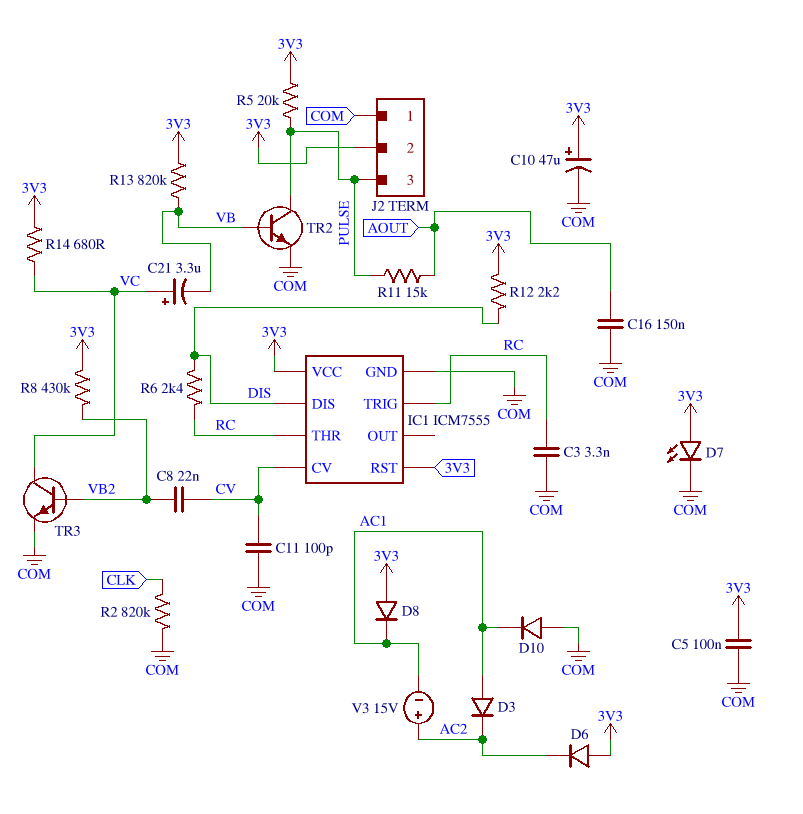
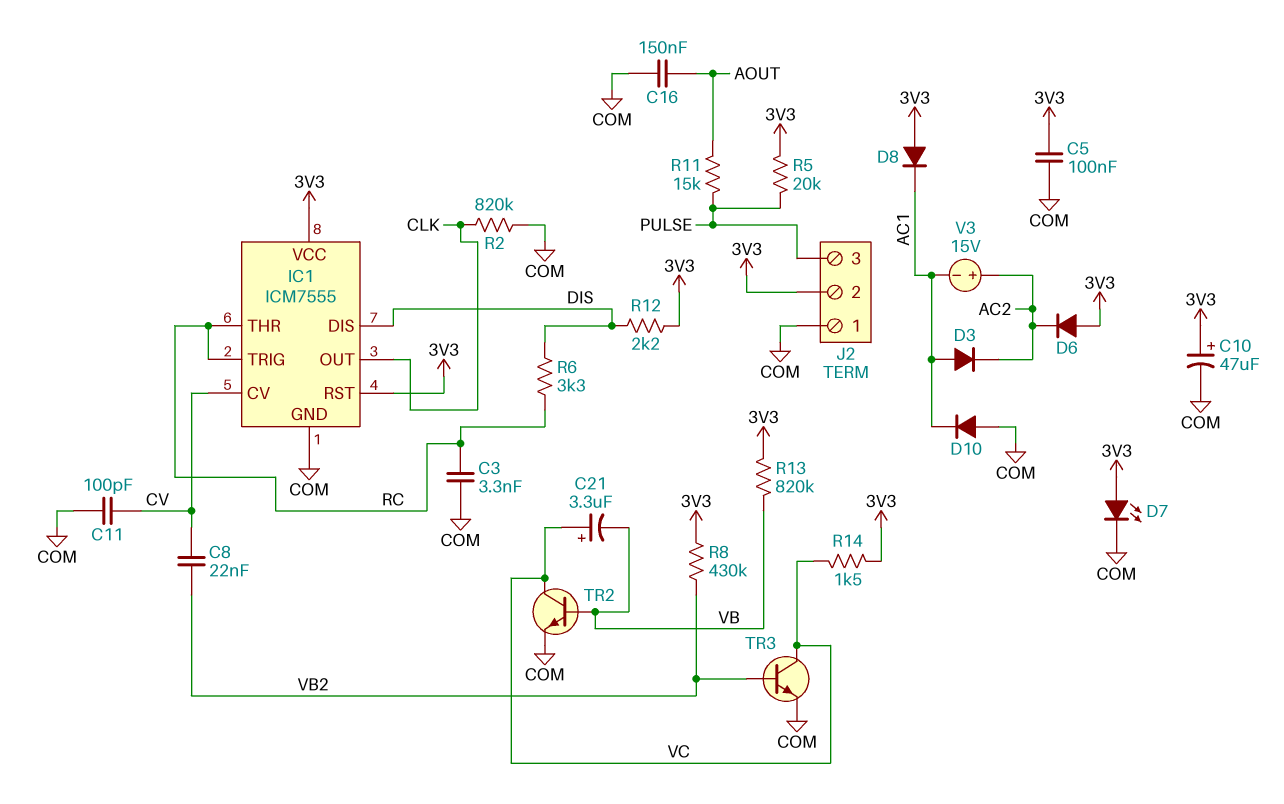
IC1 pin OUT: none -> CLK
R6: 2.4k (DIS, RC) -> 3.3k (DIS, RC)
R14: 680 (3V3, VC) -> 1.5k (3V3, VC)
TR2: NPN (B VB, C PULSE, E COM) -> NPN (B VB, C VC, E COM)

